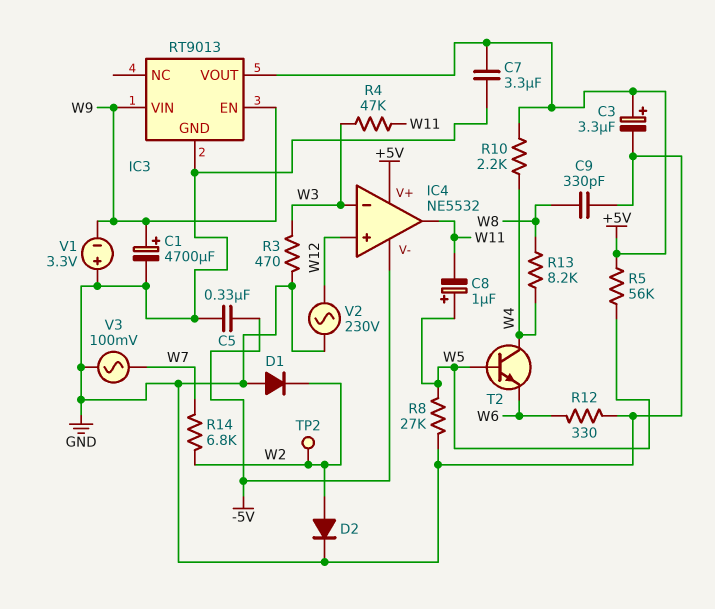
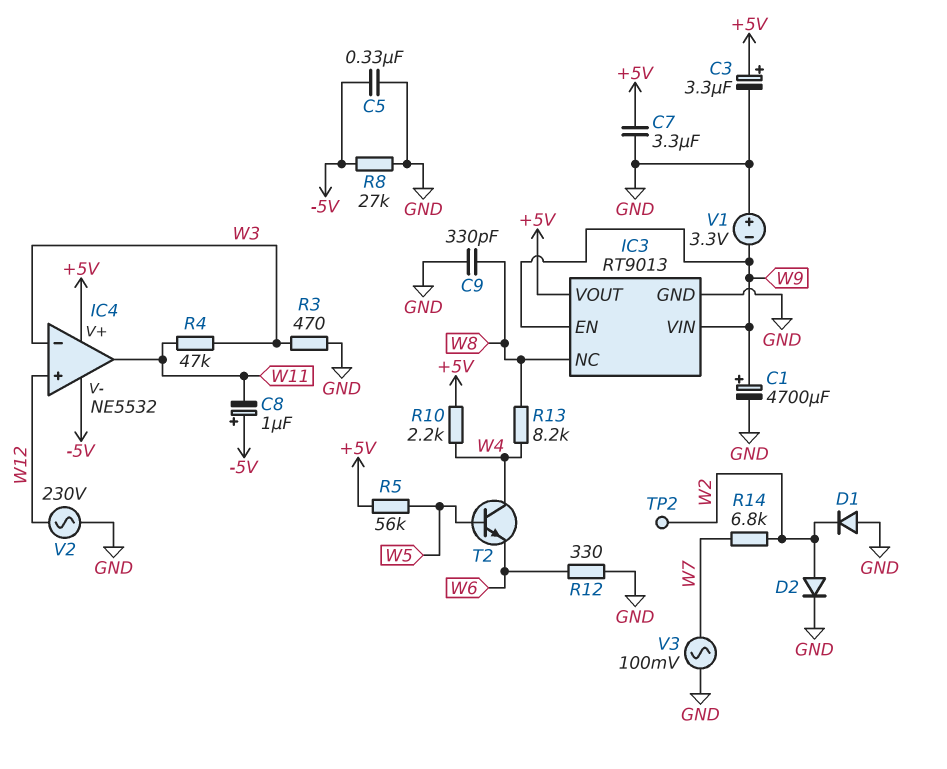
C8: 1uF (plus W5, minus W11) -> 1uF (plus -5V, minus W11)
IC3 pin NC: none -> W8
R8: 27k (GND, W5) -> 27k (-5V, GND)

